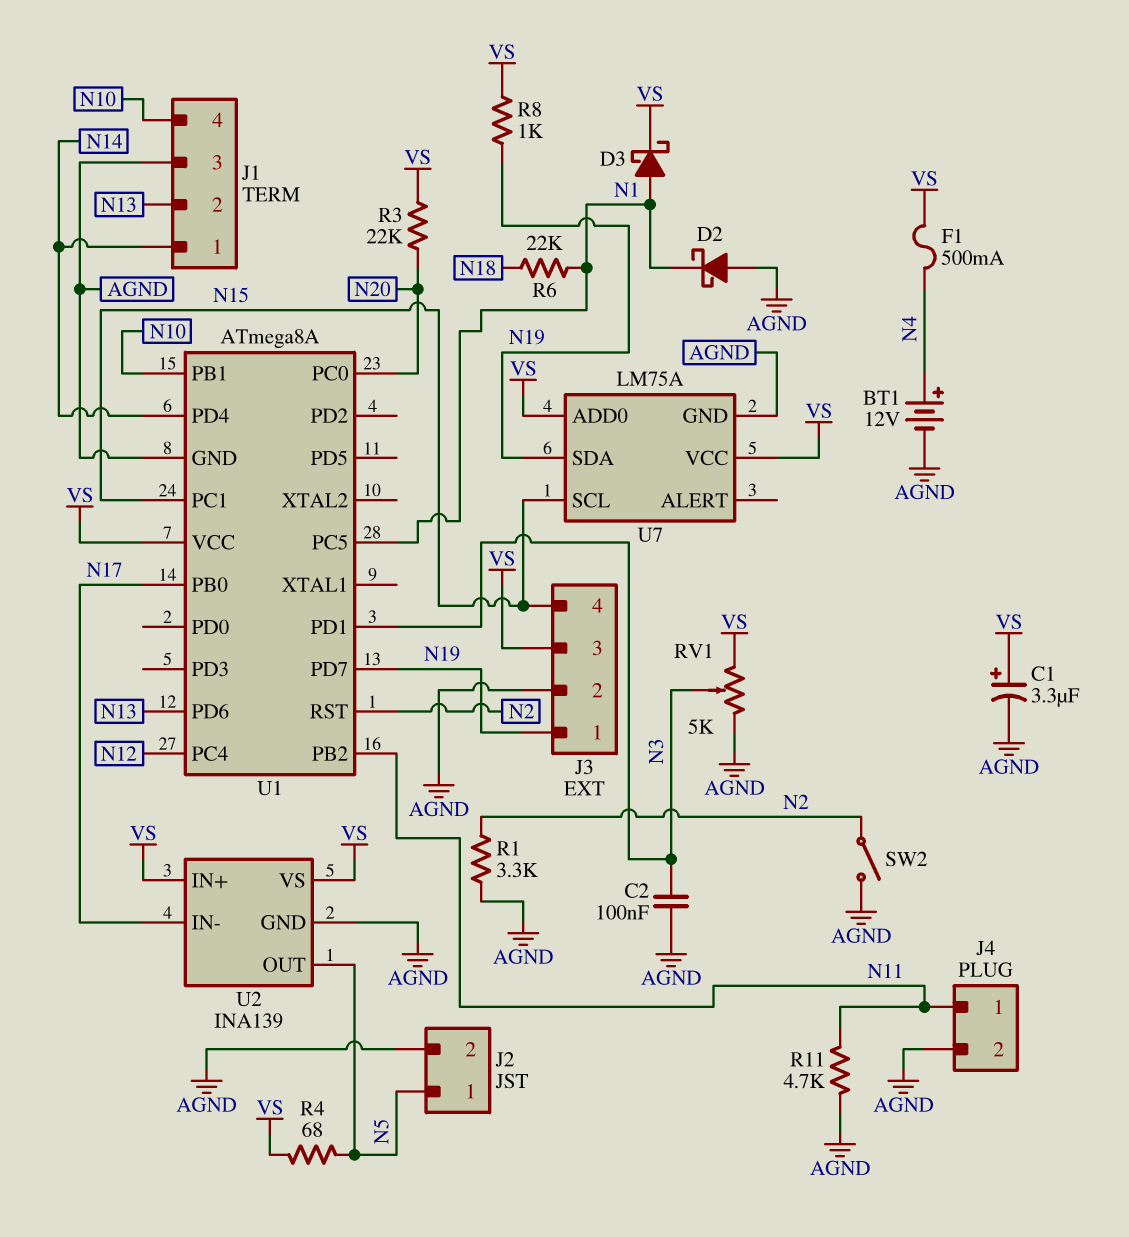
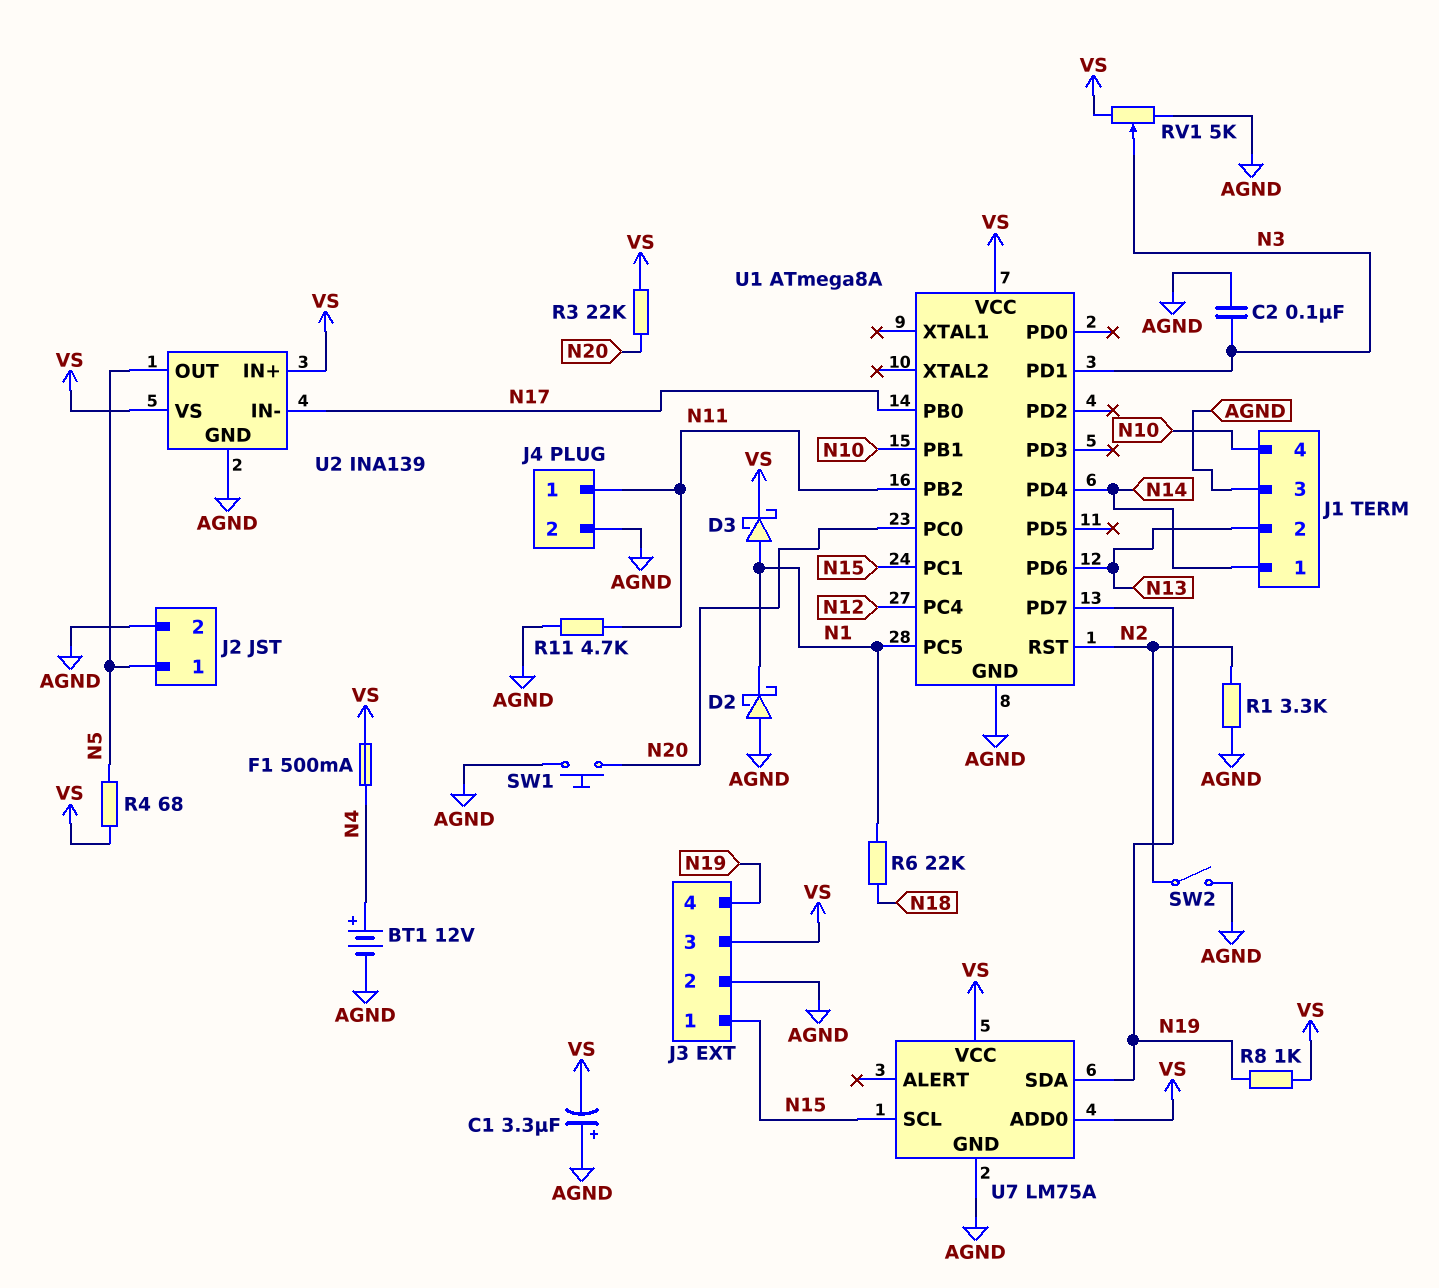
C1: 3.3uF (plus VS, minus AGND) -> 3.3uF (plus AGND, minus VS)
J3 pin 1: N19 -> N15
J3 pin 4: N15 -> N19
SW1: none -> button (AGND, N20)

